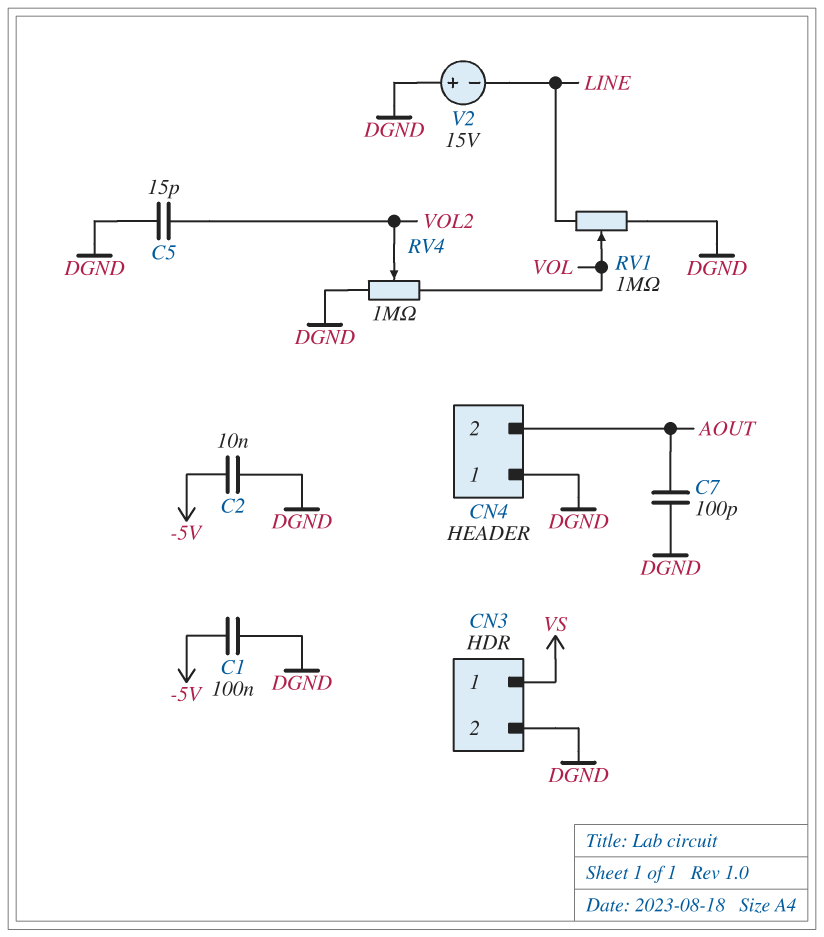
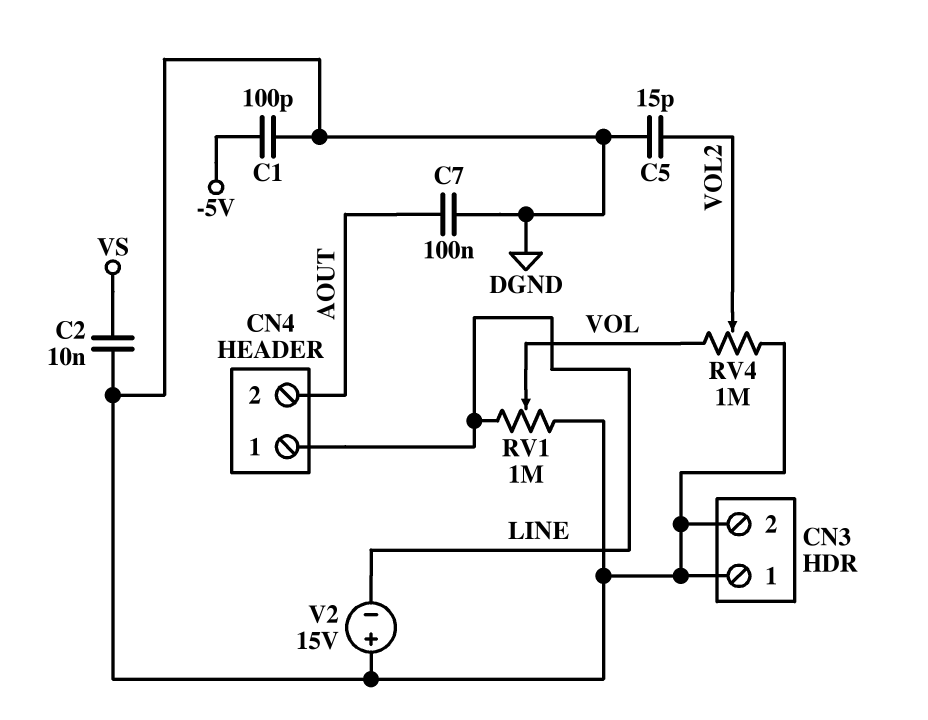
C1: 100nF (-5V, DGND) -> 100pF (-5V, DGND)
C2: 10nF (-5V, DGND) -> 10nF (DGND, VS)
C7: 100pF (AOUT, DGND) -> 100nF (AOUT, DGND)
CN3 pin 1: VS -> DGND
CN4 pin 1: DGND -> LINE

